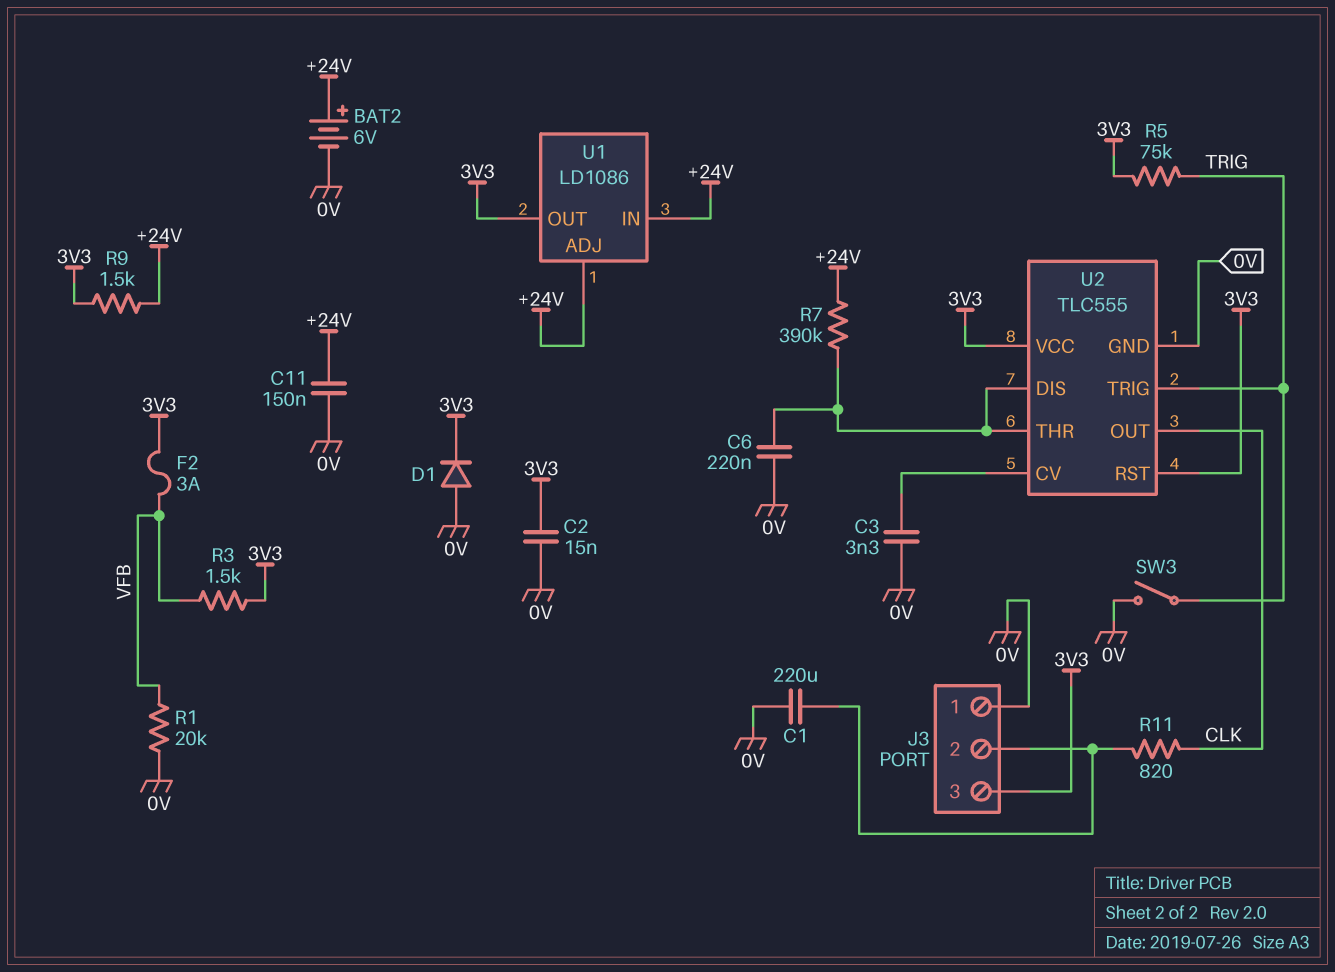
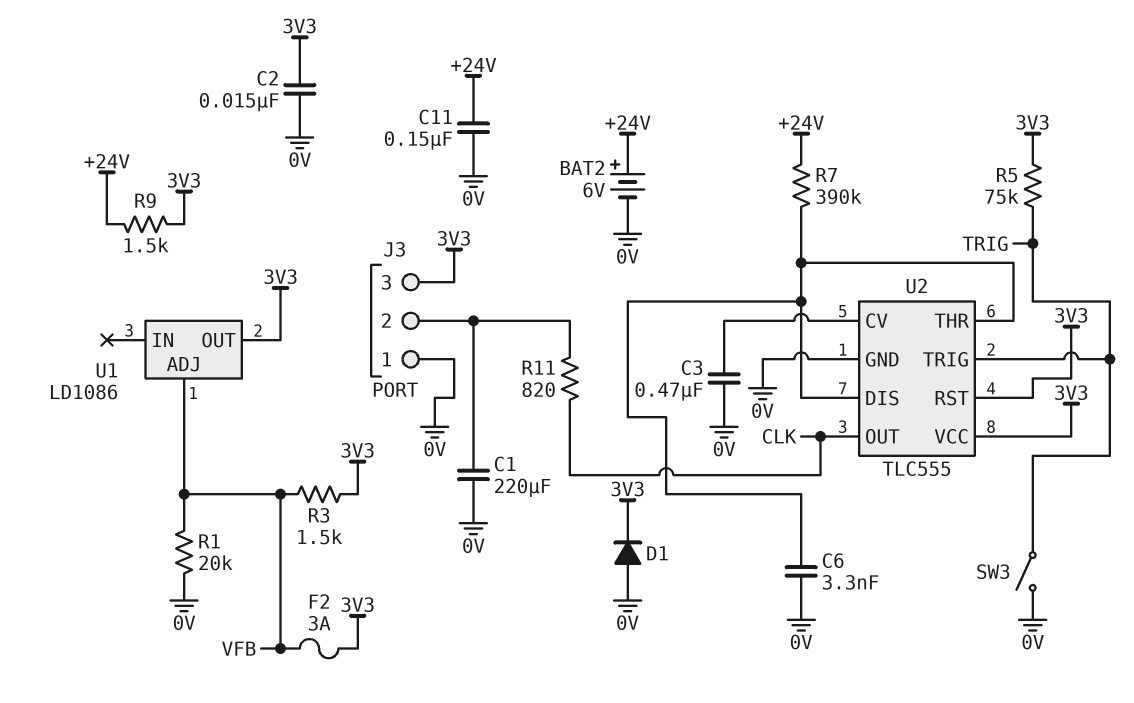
C3: 3.3nF (0V, U2/CV) -> 470nF (0V, U2/CV)
C6: 220nF (0V, U2/DIS) -> 3.3nF (0V, U2/DIS)
U1 pin ADJ: +24V -> VFB
U1 pin IN: +24V -> none

